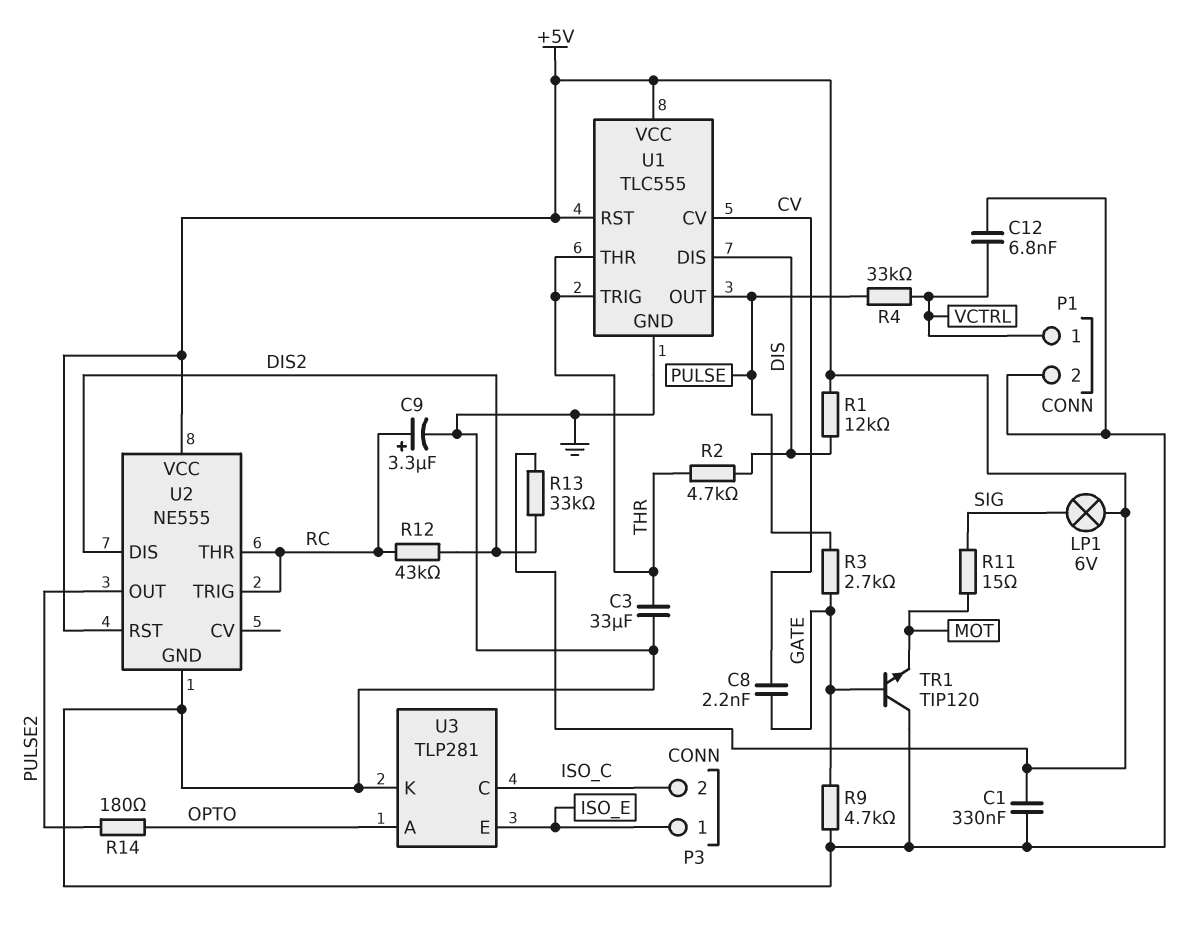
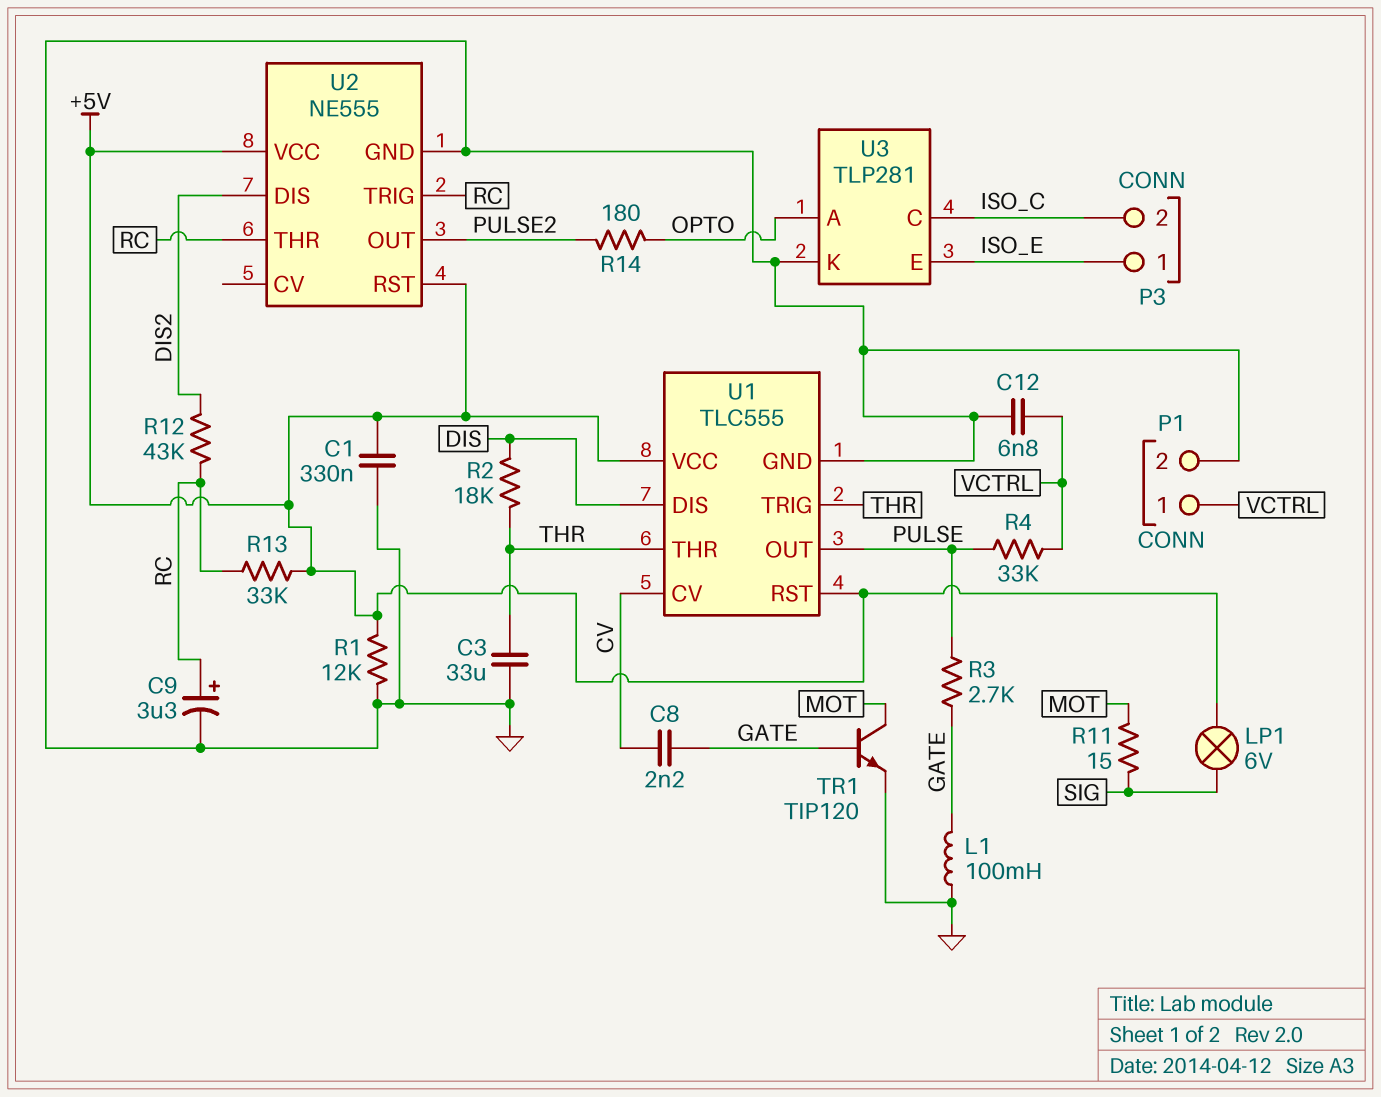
L1: none -> 100mH (GATE, GND)
R1: 12k (+5V, DIS) -> 12k (+5V, GND)
R2: 4.7k (DIS, THR) -> 18k (DIS, THR)
R9: 4.7k (GATE, GND) -> none
R13: 33k (+5V, DIS2) -> 33k (+5V, RC)
TR1: NPN TIP120 (B GATE, C GND, E MOT) -> NPN TIP120 (B GATE, C MOT, E GND)

